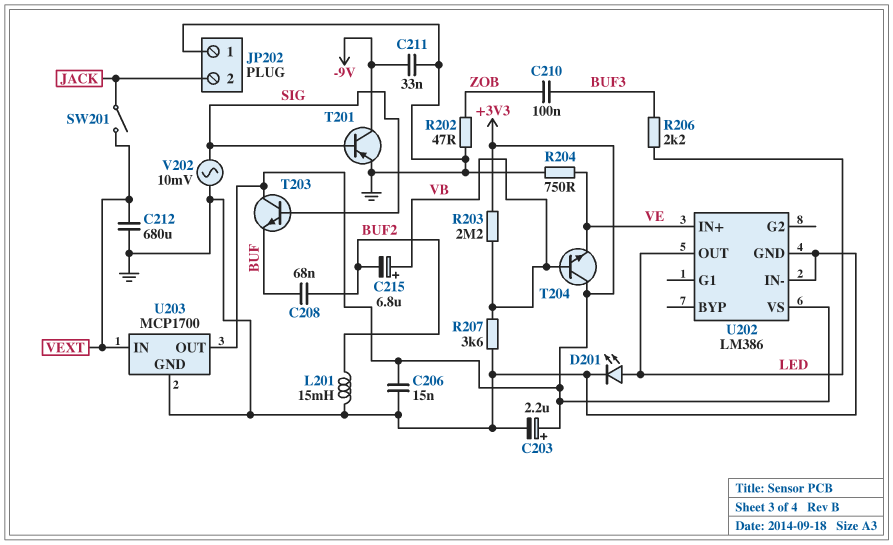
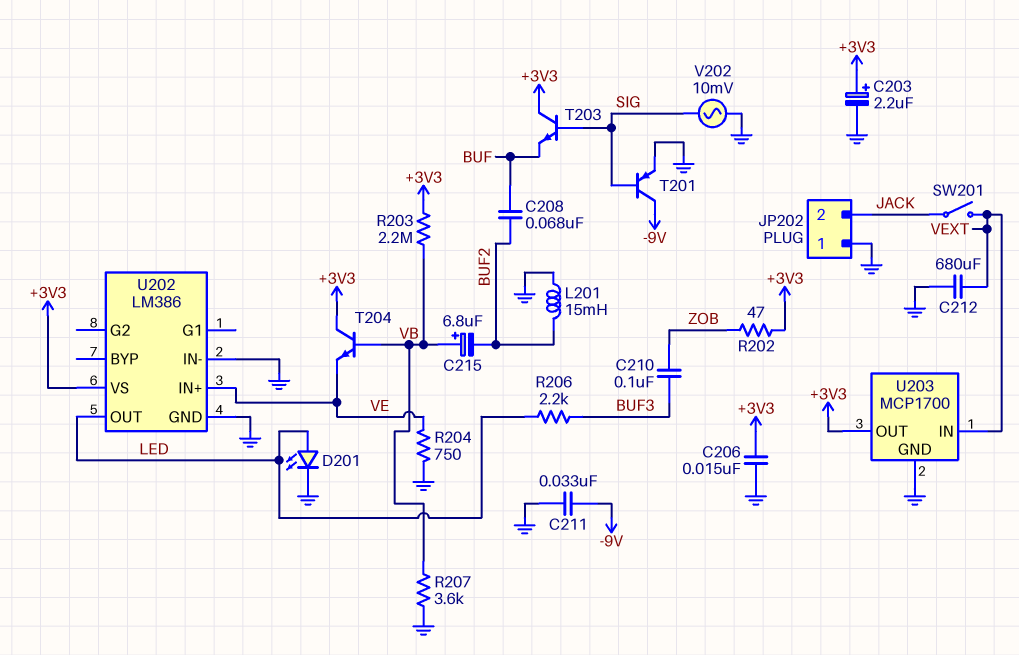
R202: 47 (GND, ZOB) -> 47 (+3V3, ZOB)

